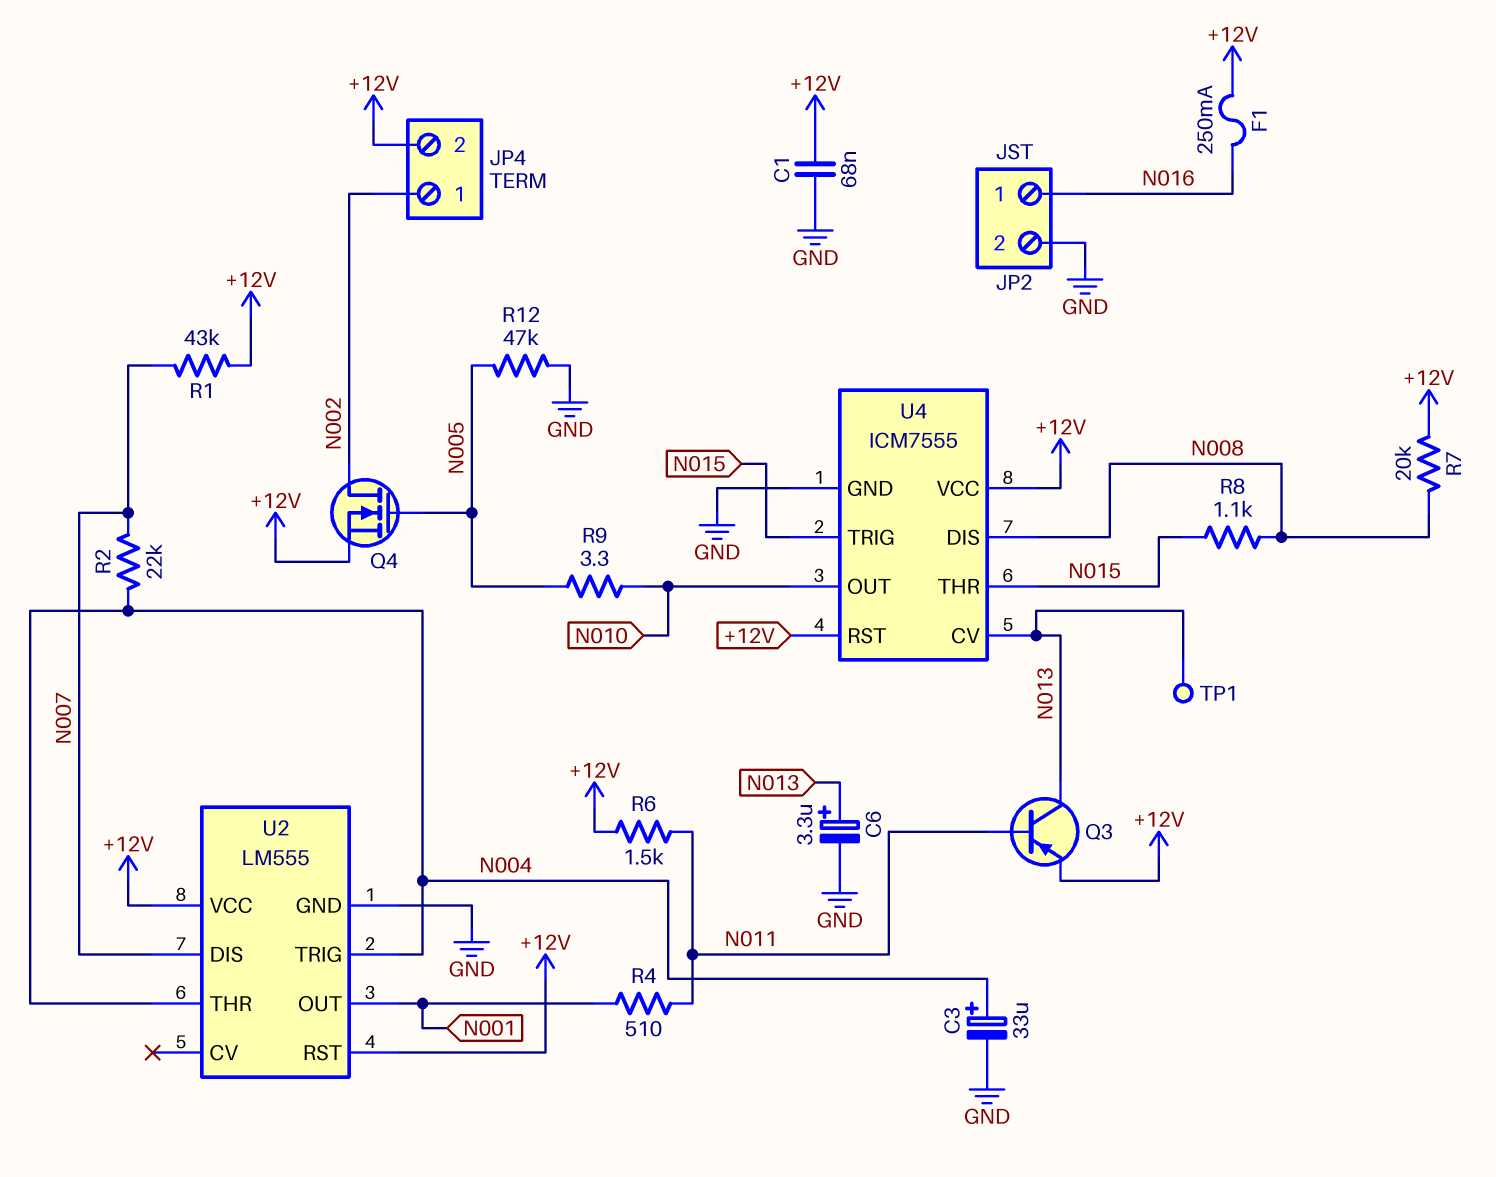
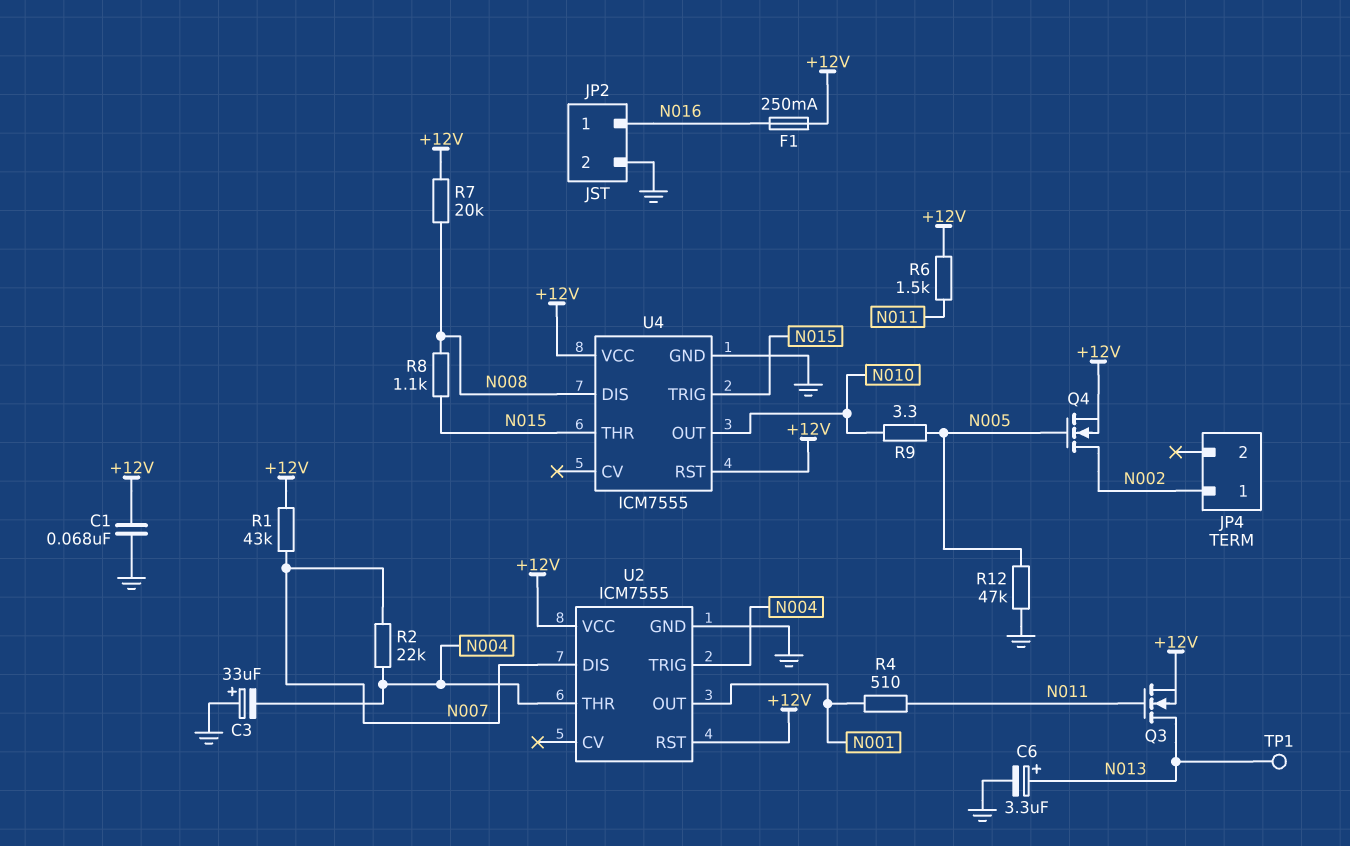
C3: 33uF (plus N004, minus GND) -> 33uF (plus GND, minus N004)
JP4 pin 2: +12V -> none
Q3: PNP (B N011, C N013, E +12V) -> NMOS (G N011, D N013, S +12V)
U2: LM555 -> ICM7555
U4 pin CV: N013 -> none

